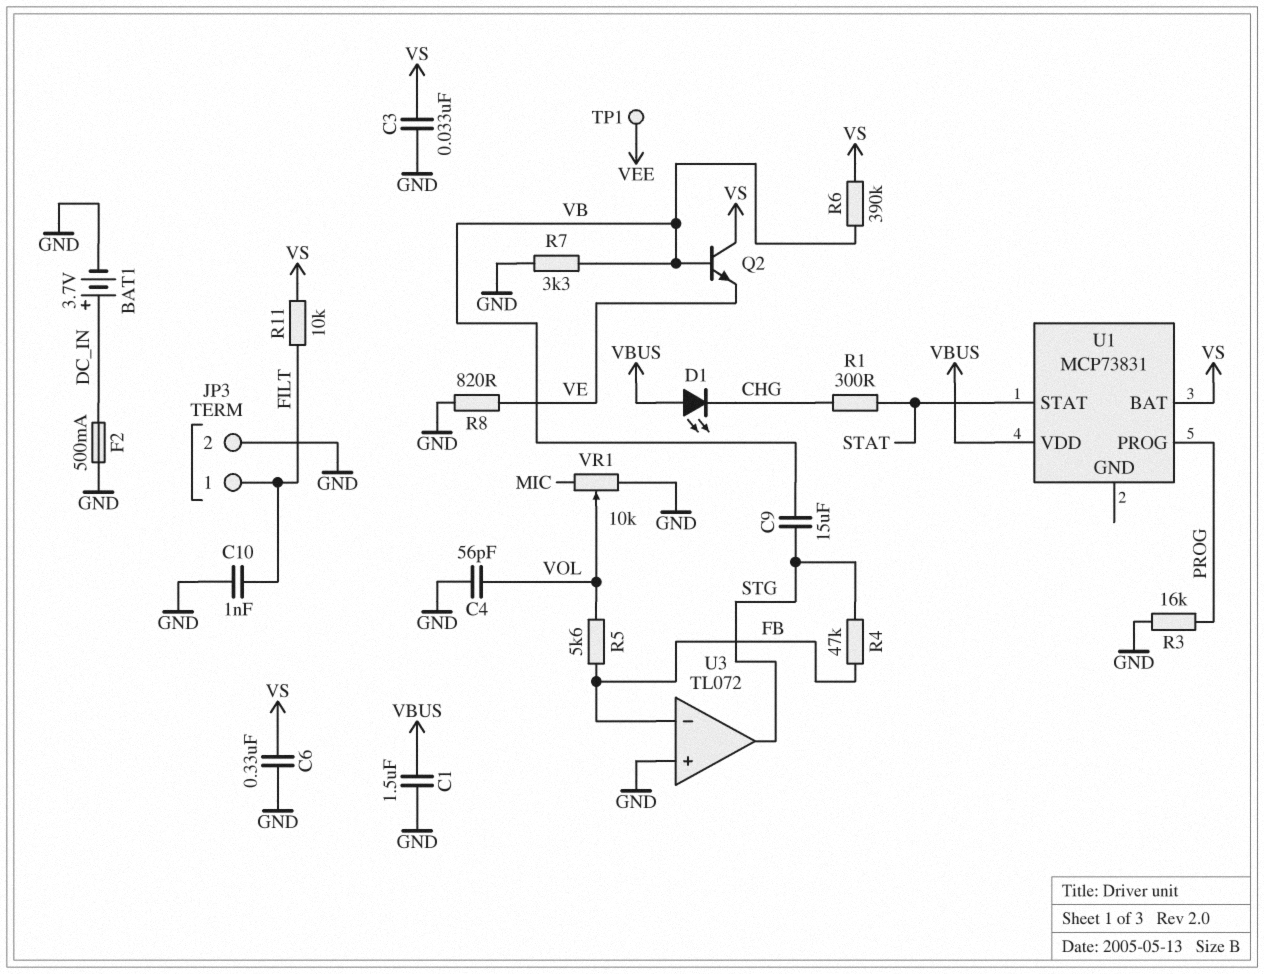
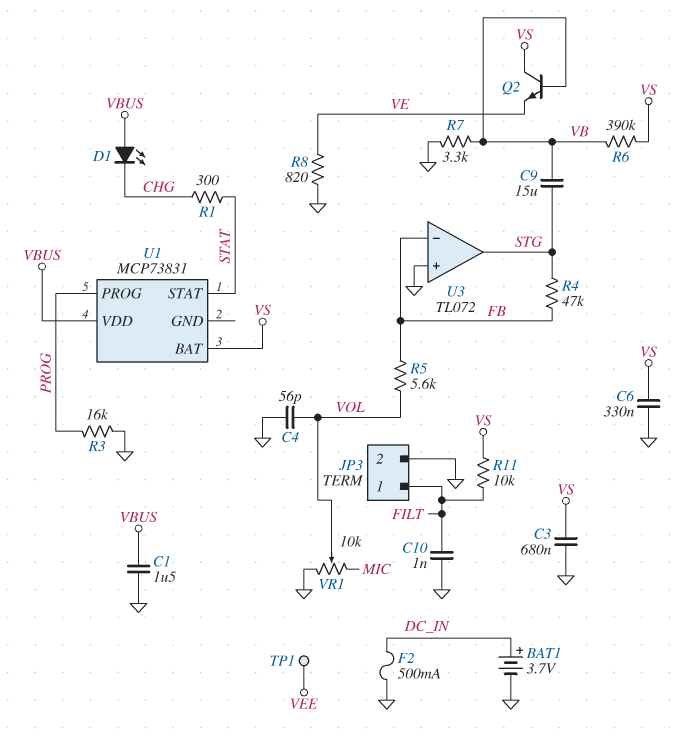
C3: 33nF (GND, VS) -> 680nF (GND, VS)

